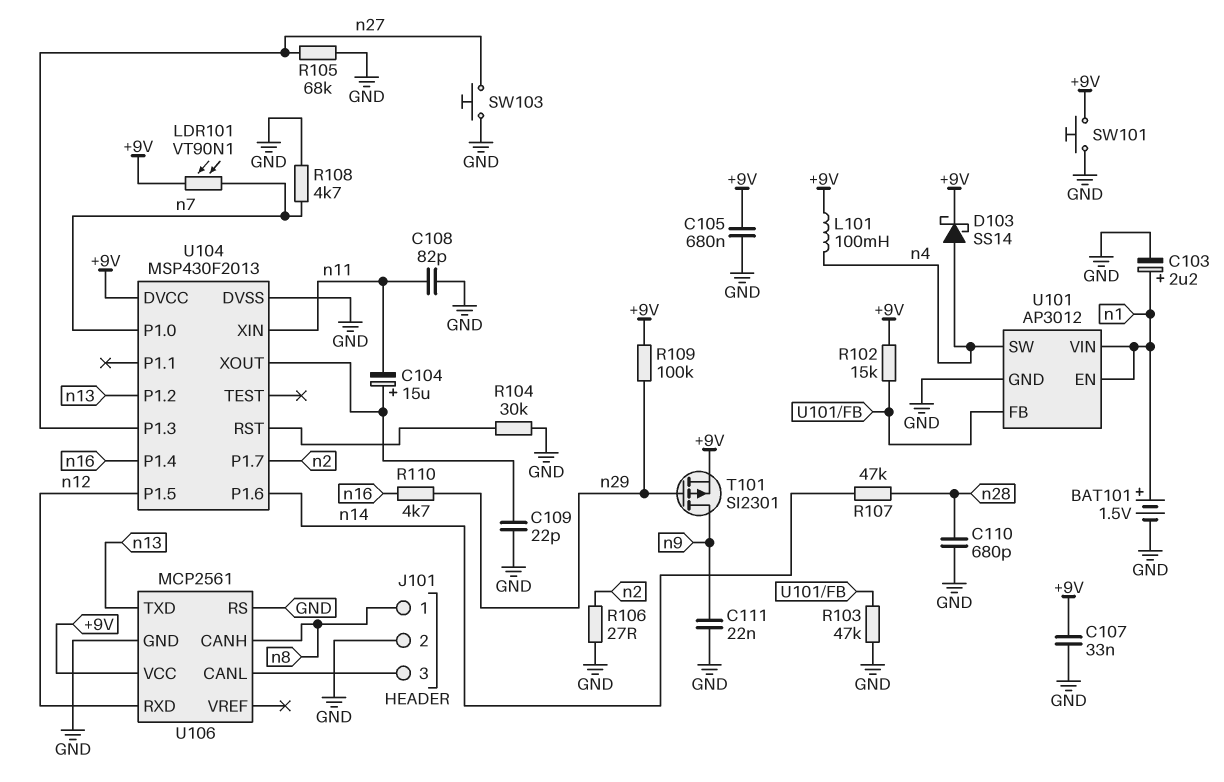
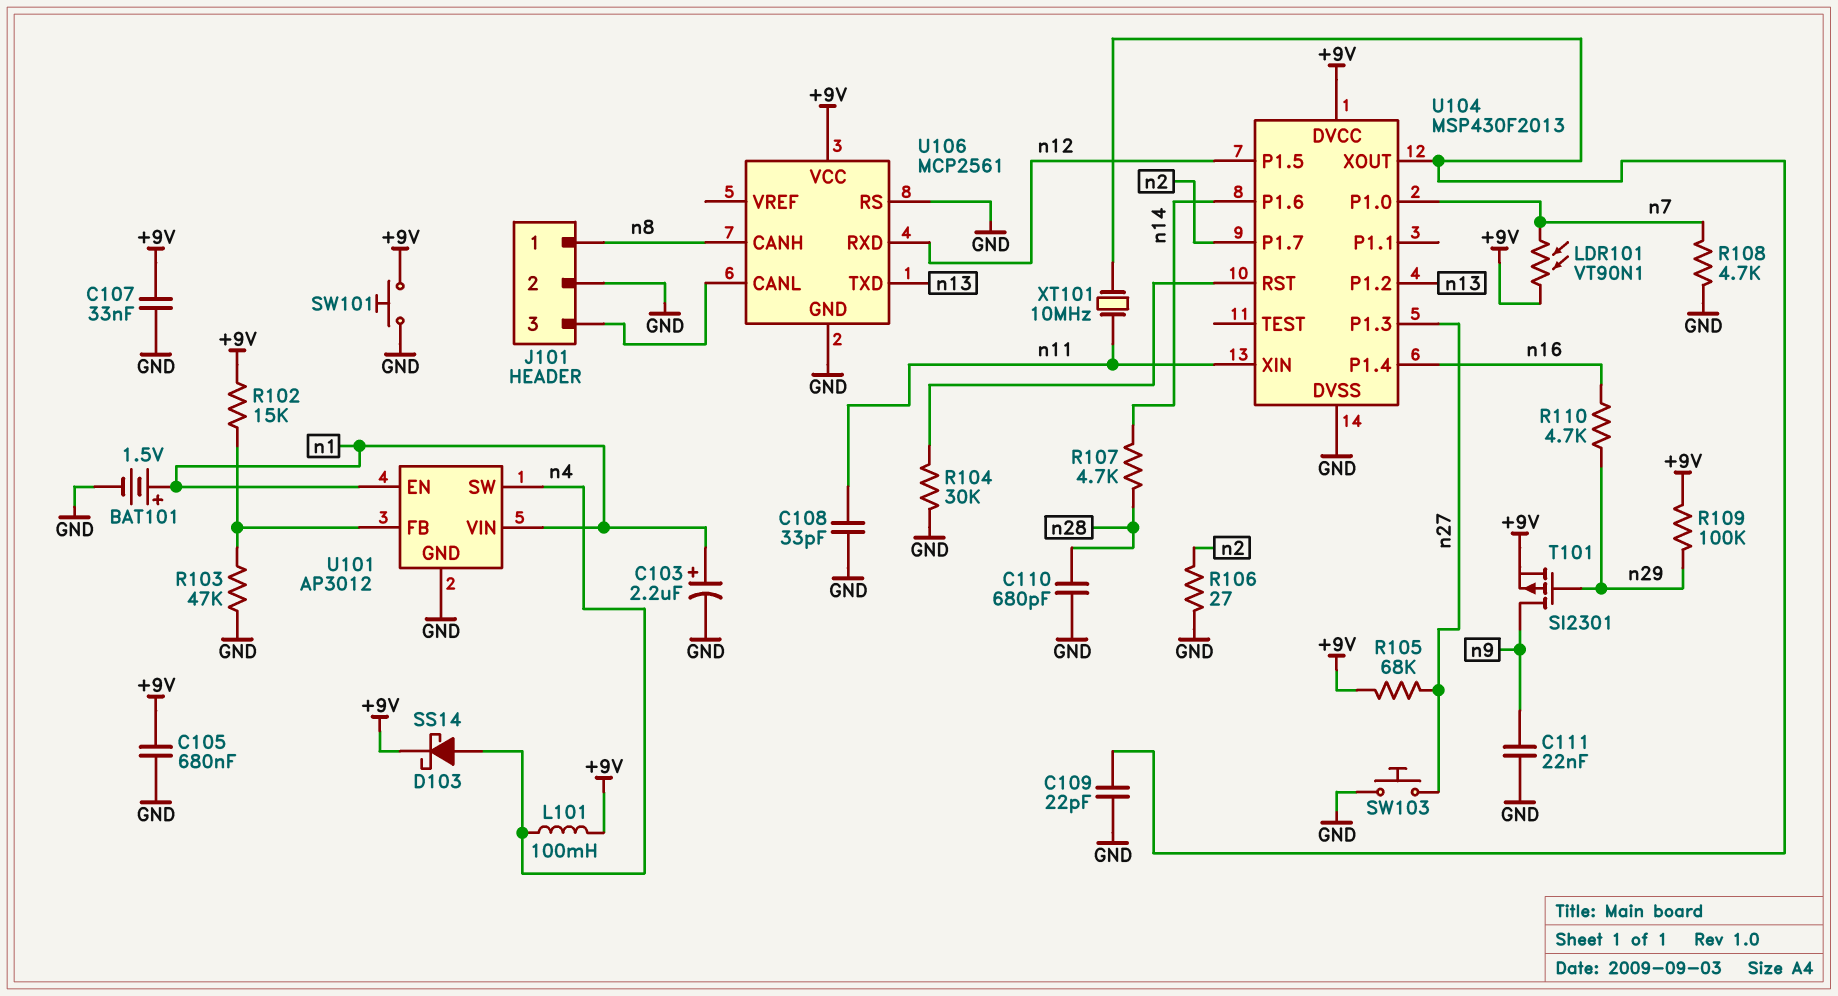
C104: 15uF (plus U104/XOUT, minus n11) -> none
C108: 82pF (GND, n11) -> 33pF (GND, n11)
R105: 68k (GND, n27) -> 68k (+9V, n27)
R107: 47k (n14, n28) -> 4.7k (n14, n28)
XT101: none -> 10MHz (U104/XOUT, n11)

